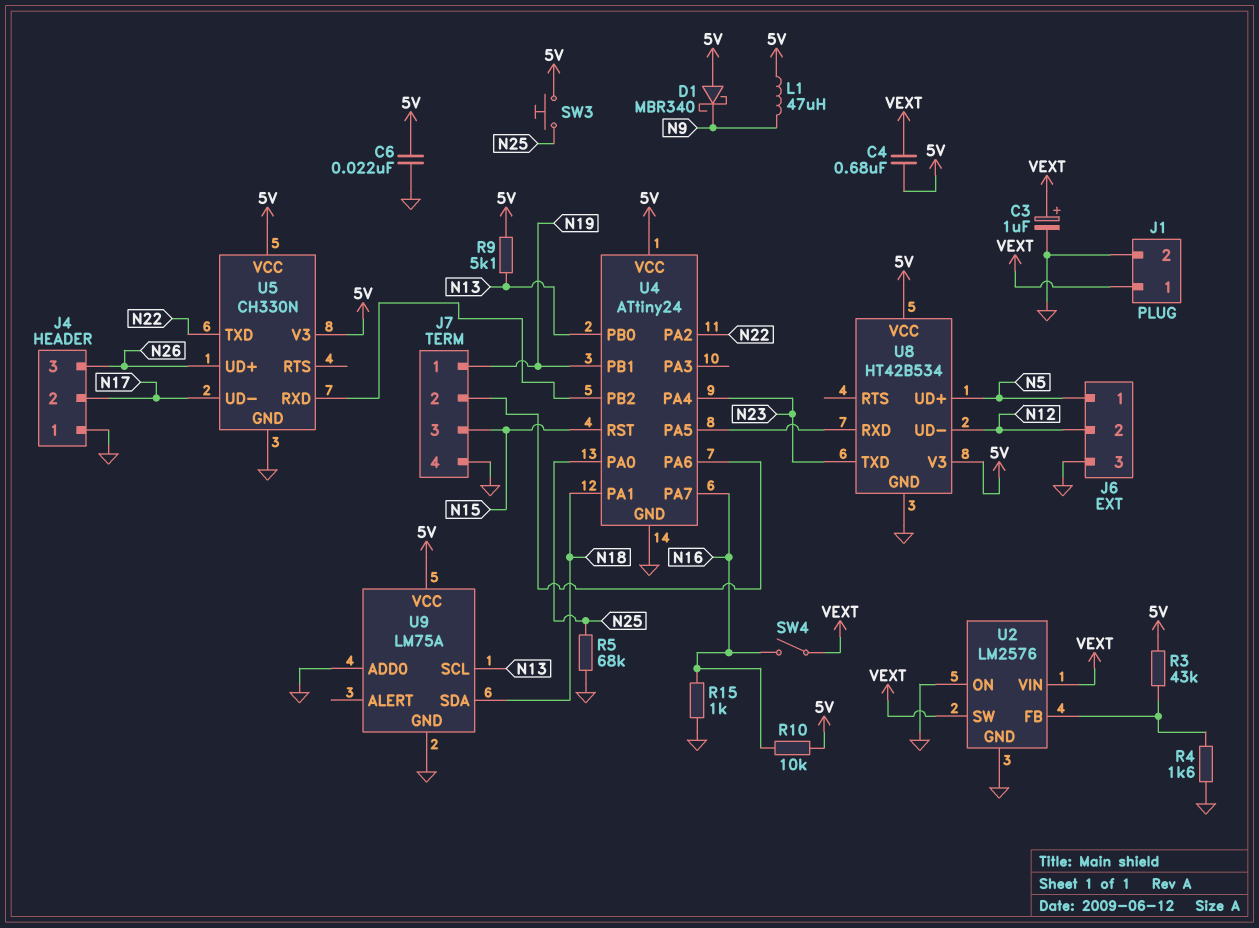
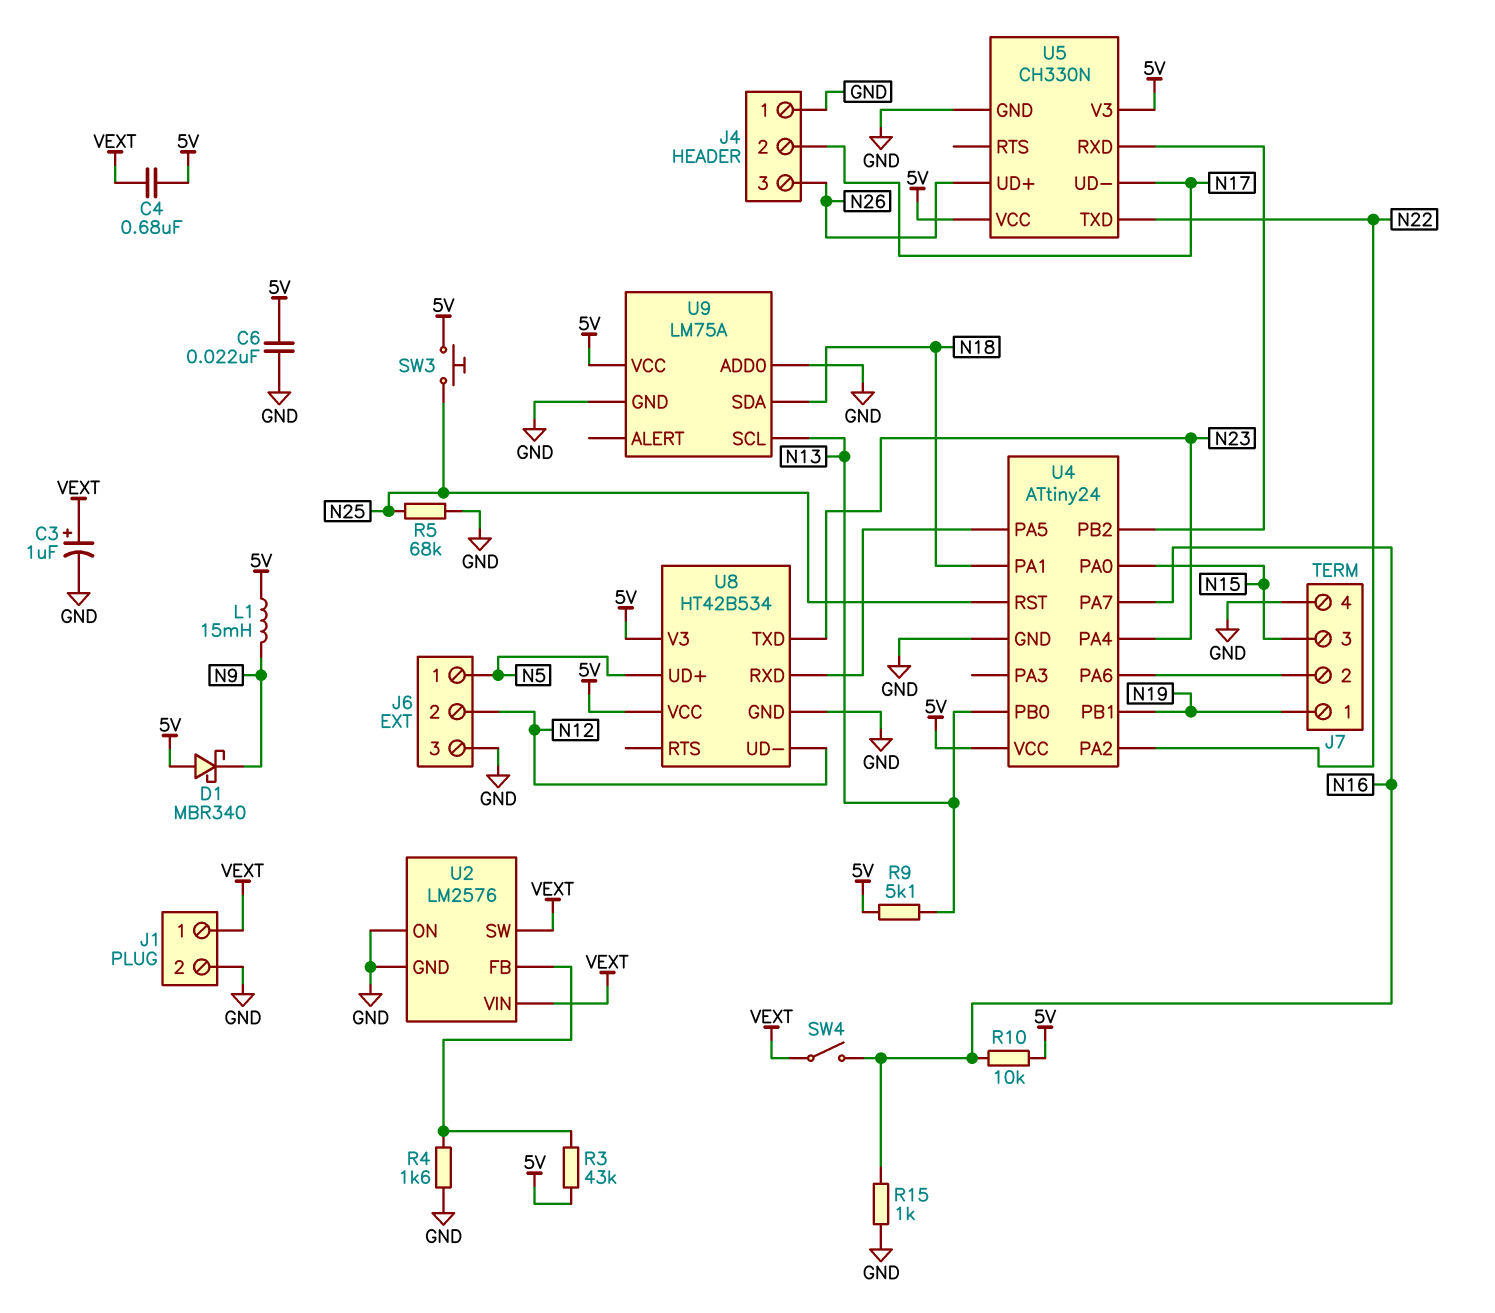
L1: 47uH (5V, N9) -> 15mH (5V, N9)
U4 pin PA0: N25 -> N15
U4 pin RST: N15 -> N25

